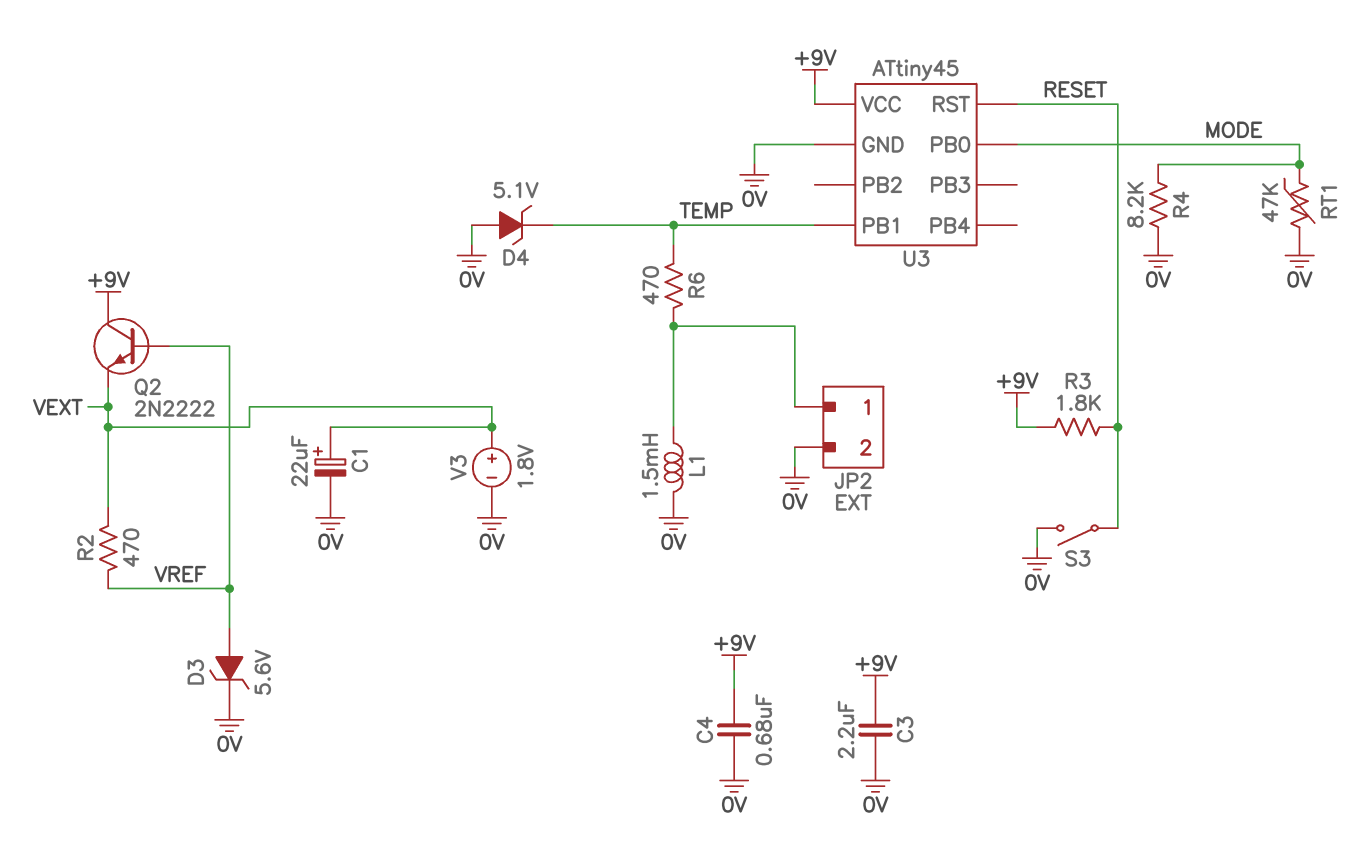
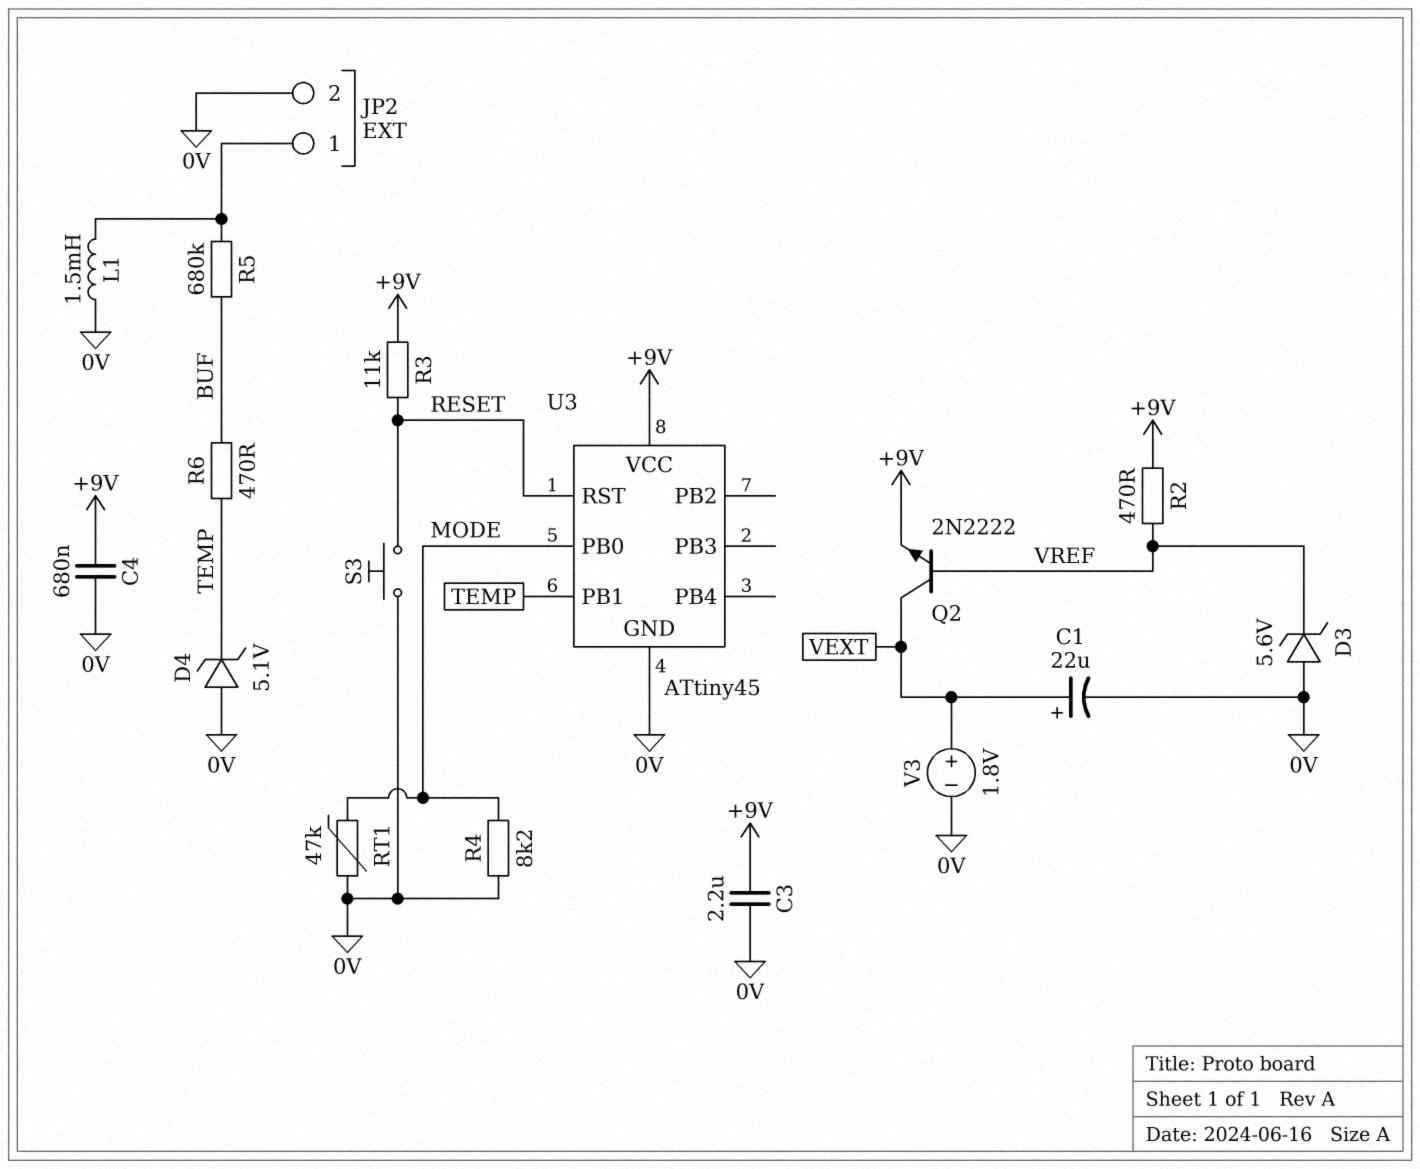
D3: zener 5.6V (A VREF, K 0V) -> zener 5.6V (A 0V, K VREF)
Q2: NPN 2N2222 (B VREF, C +9V, E VEXT) -> NPN 2N2222 (B VREF, C VEXT, E +9V)
R2: 470 (VEXT, VREF) -> 470 (+9V, VREF)
R3: 1.8k (+9V, RESET) -> 11k (+9V, RESET)
R5: none -> 680k (BUF, JP2/1)
R6: 470 (JP2/1, TEMP) -> 470 (BUF, TEMP)
S3: switch (0V, RESET) -> button (0V, RESET)

